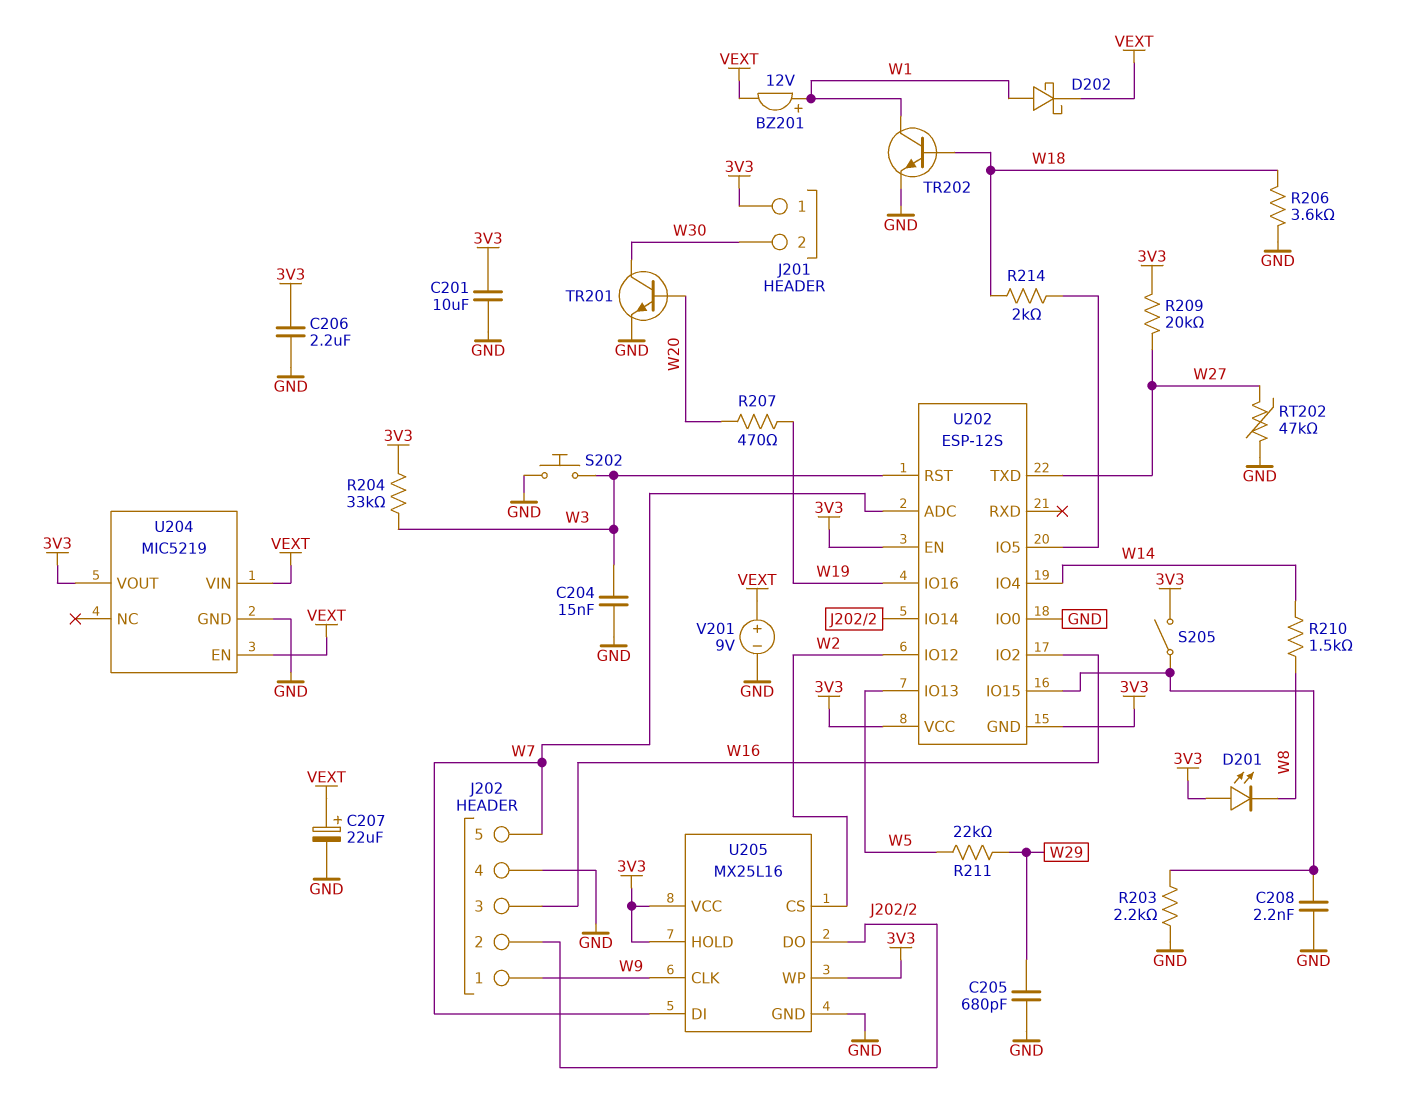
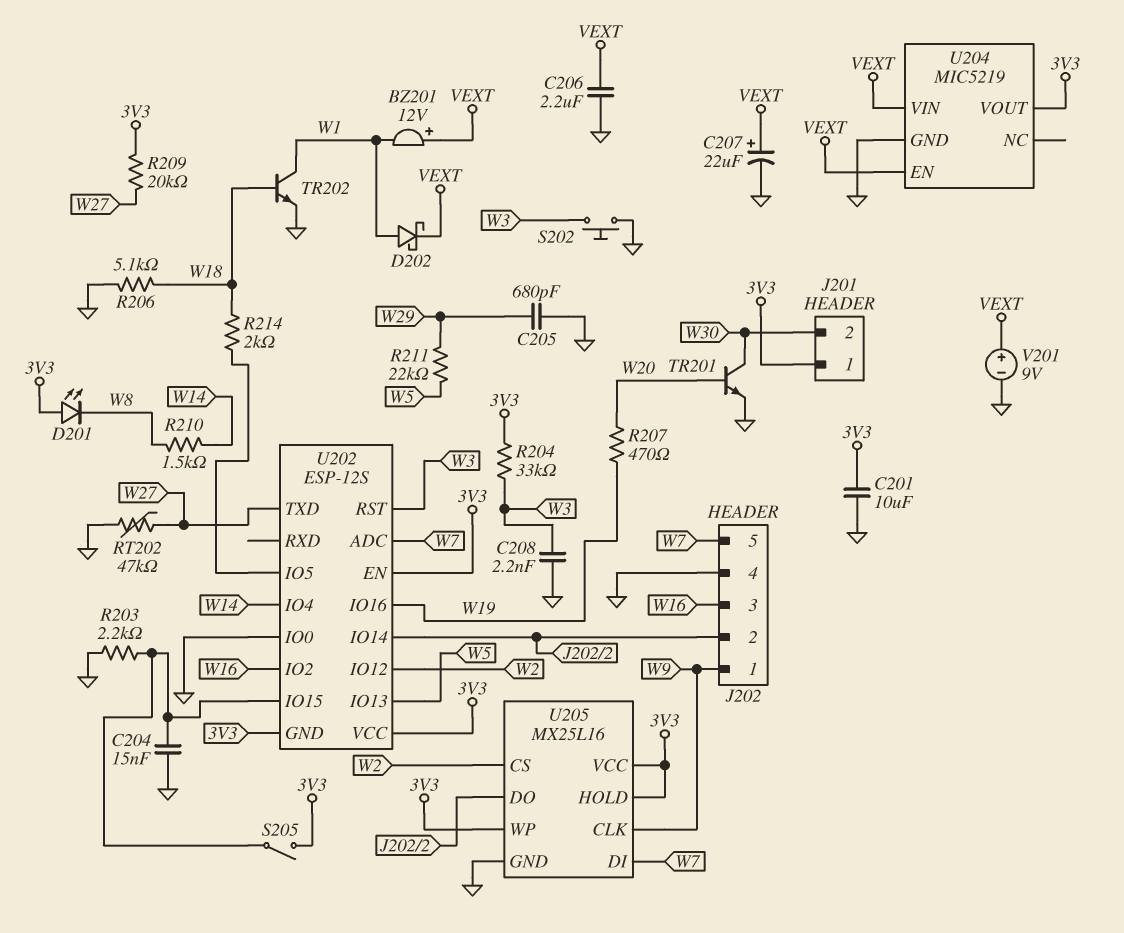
BZ201: buzzer 12V (plus W1, minus VEXT) -> buzzer 12V (plus VEXT, minus W1)
C204: 15nF (GND, W3) -> 15nF (GND, U202/IO15)
C206: 2.2uF (3V3, GND) -> 2.2uF (GND, VEXT)
C208: 2.2nF (GND, U202/IO15) -> 2.2nF (GND, W3)
R206: 3.6k (GND, W18) -> 5.1k (GND, W18)

